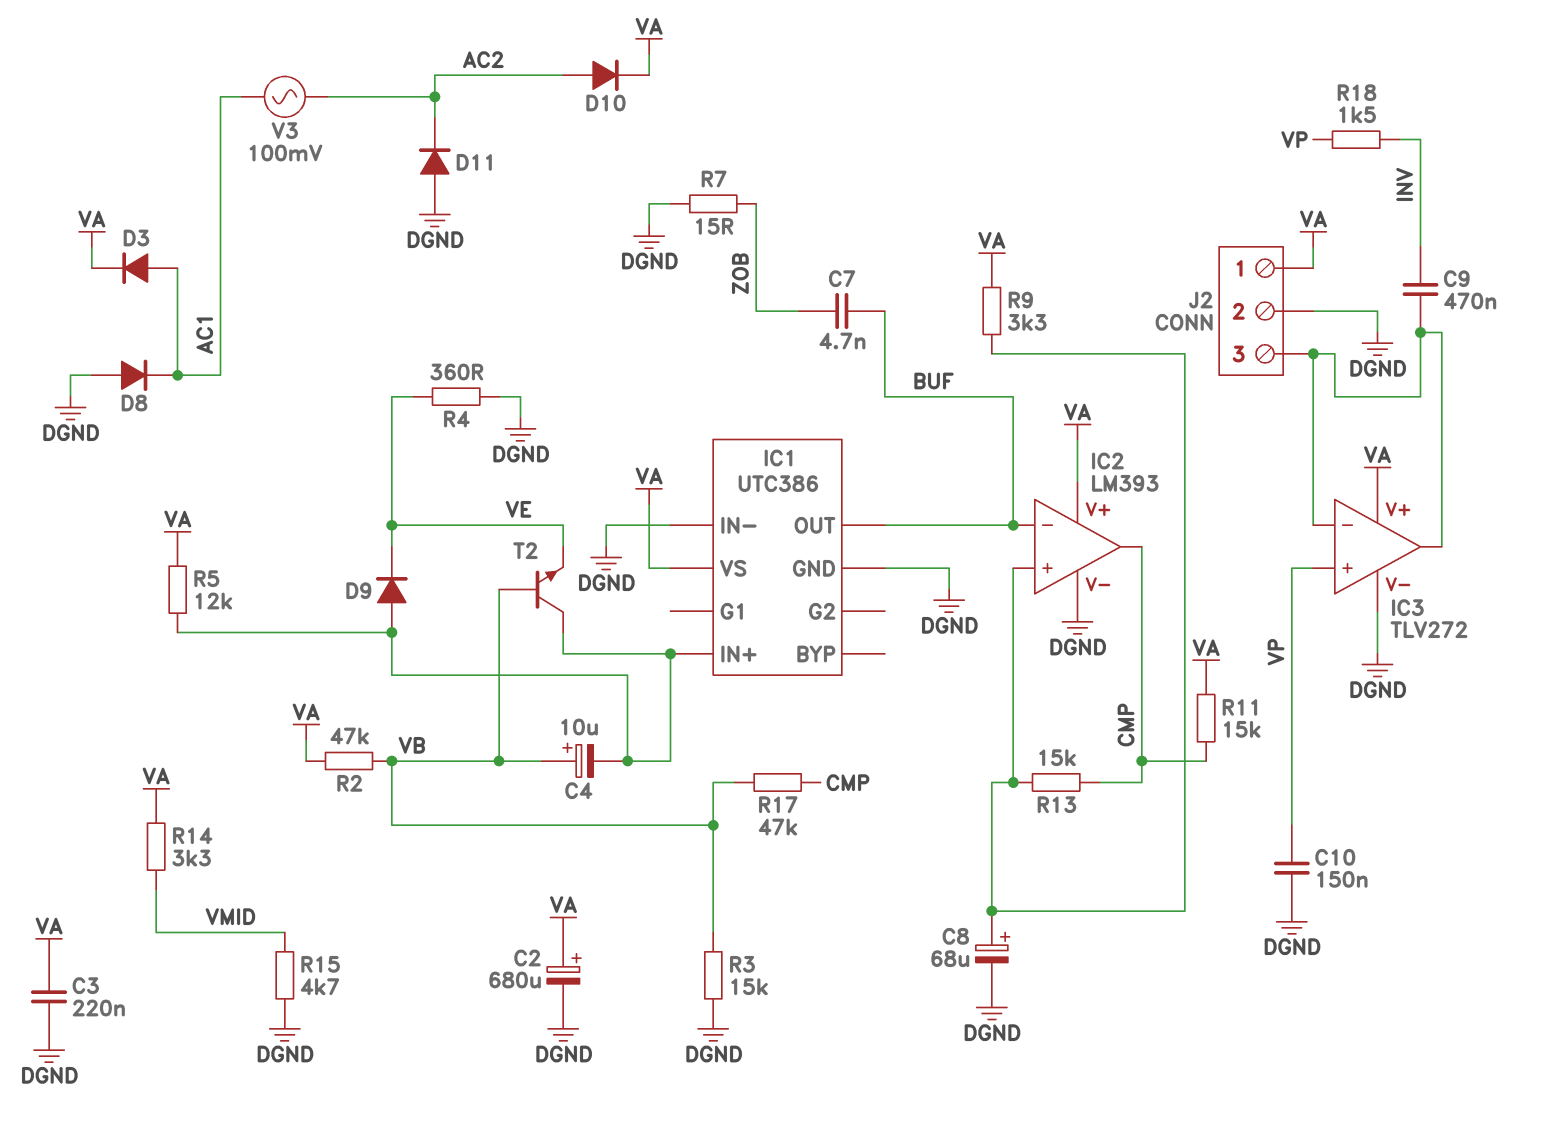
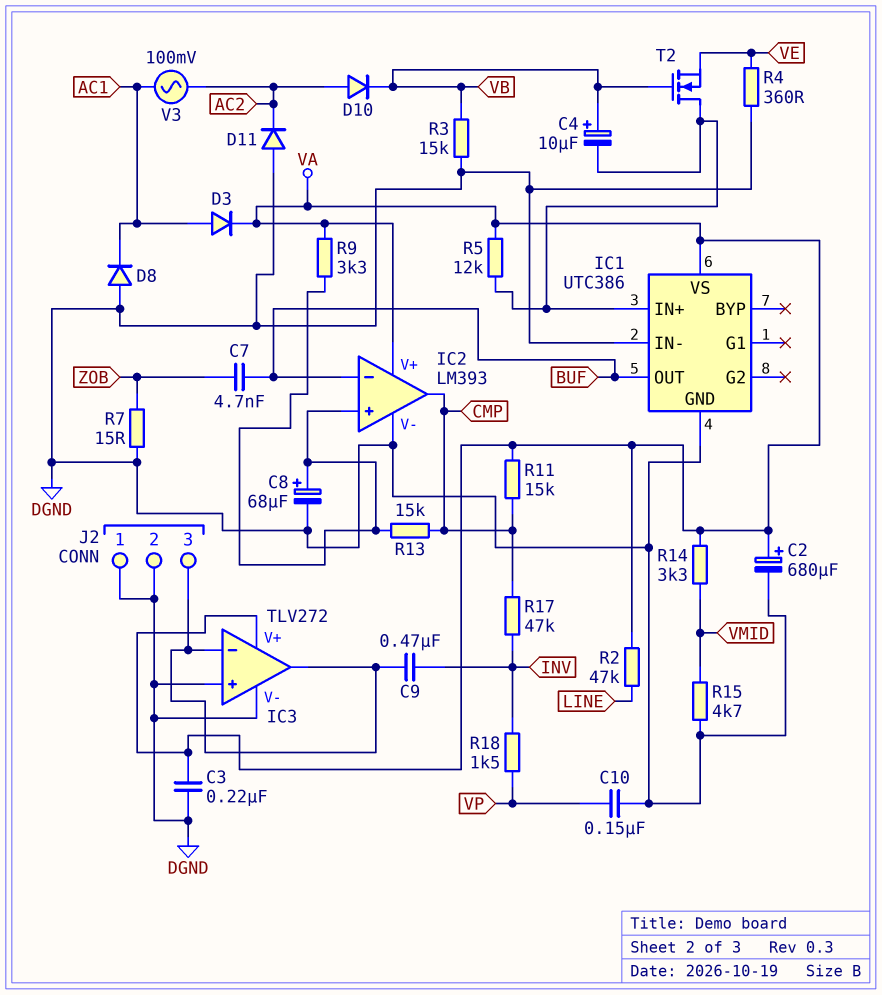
D9: diode (A IC1/IN+, K VE) -> none
D10: diode (A AC2, K VA) -> diode (A AC2, K VB)
IC3 pin in+: VP -> DGND
J2 pin 1: VA -> DGND
R2: 47k (VA, VB) -> 47k (LINE, VA)
R17: 47k (CMP, VB) -> 47k (CMP, INV)
T2: NPN (B VB, C IC1/IN+, E VE) -> NMOS (G VB, D IC1/IN+, S VE)

